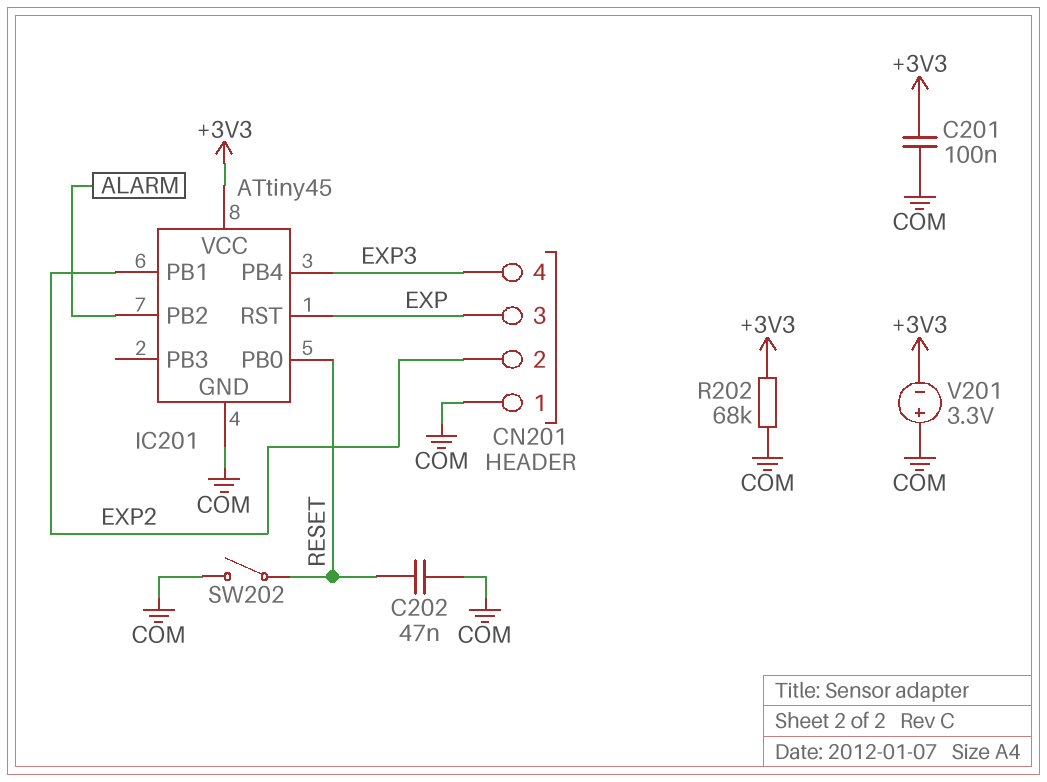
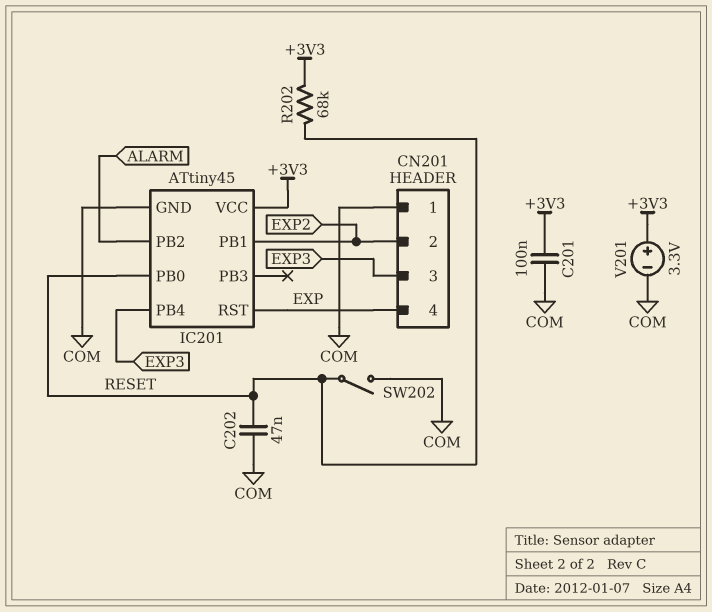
CN201 pin 3: EXP -> EXP3
CN201 pin 4: EXP3 -> EXP
R202: 68k (+3V3, COM) -> 68k (+3V3, RESET)
V201: 3.3V (plus COM, minus +3V3) -> 3.3V (plus +3V3, minus COM)

